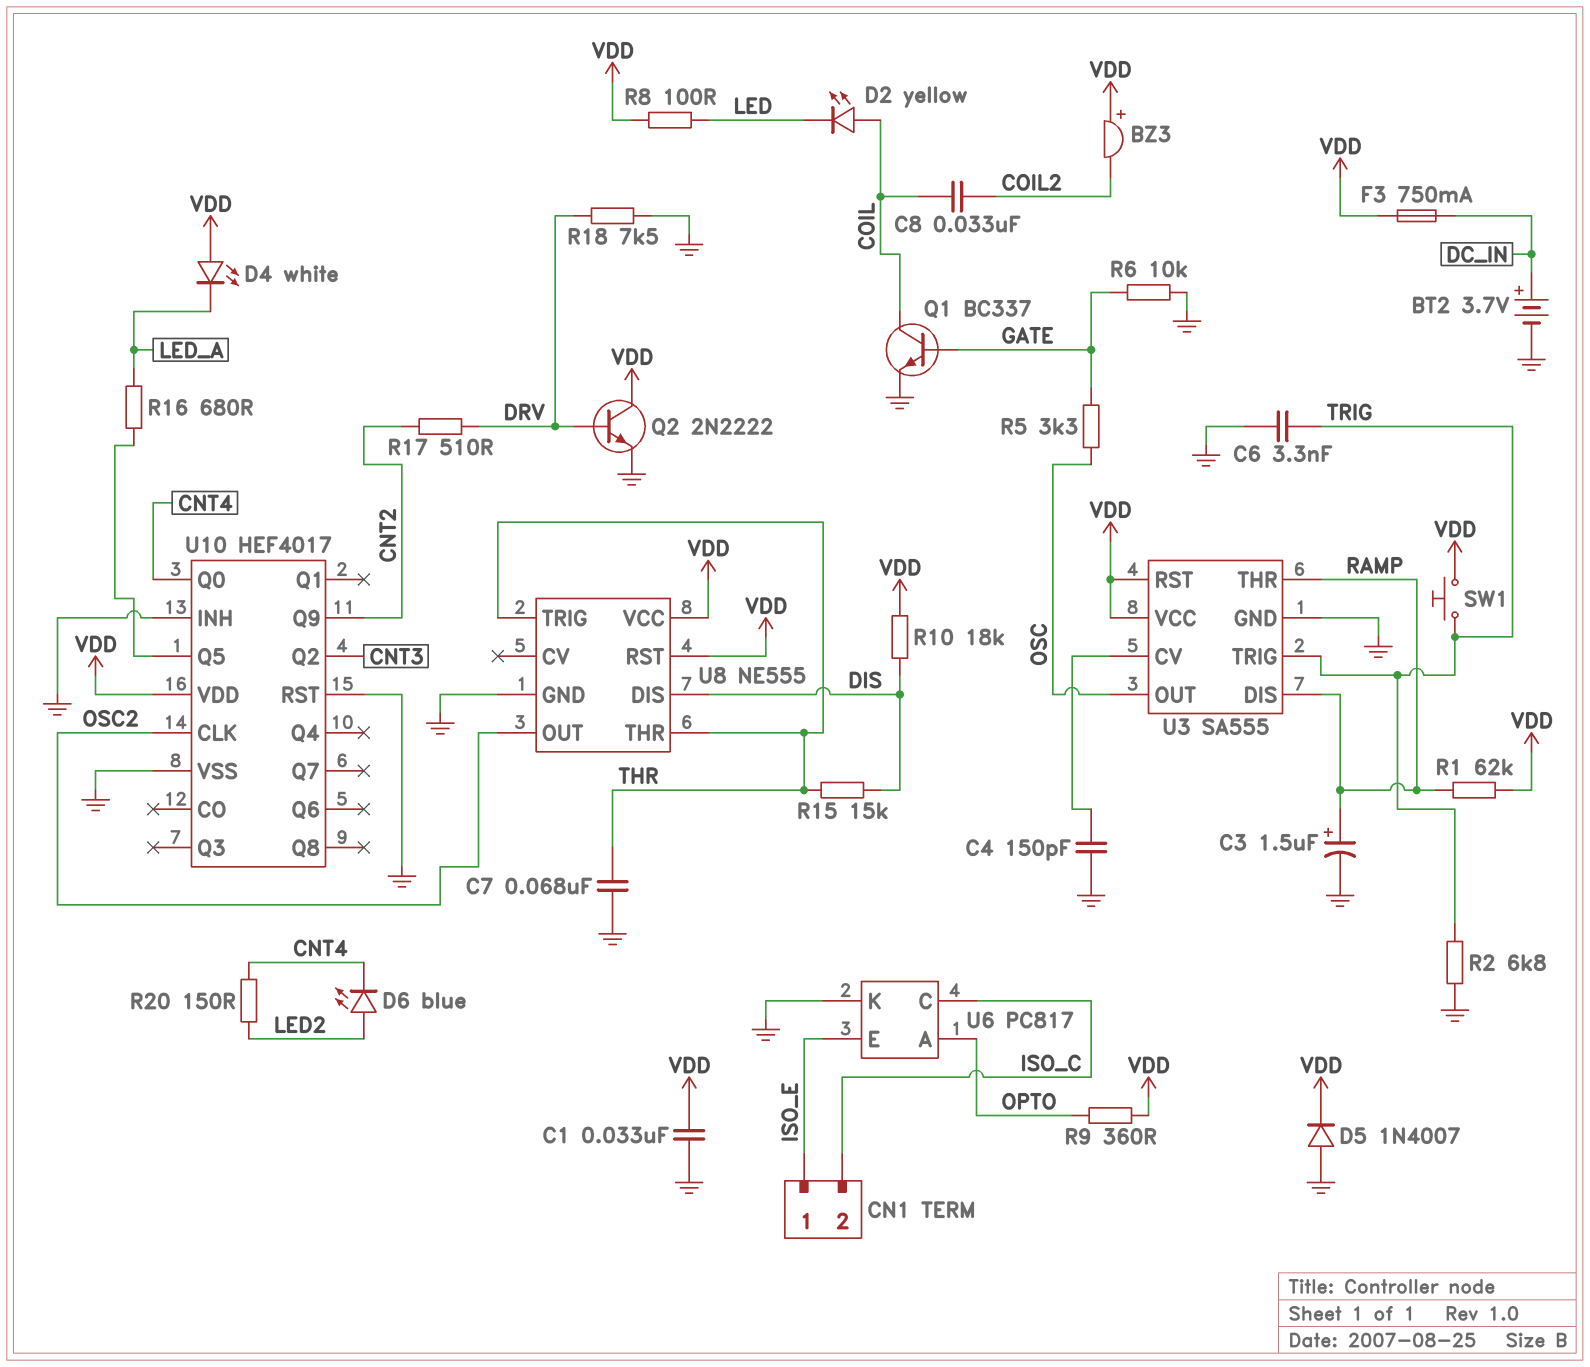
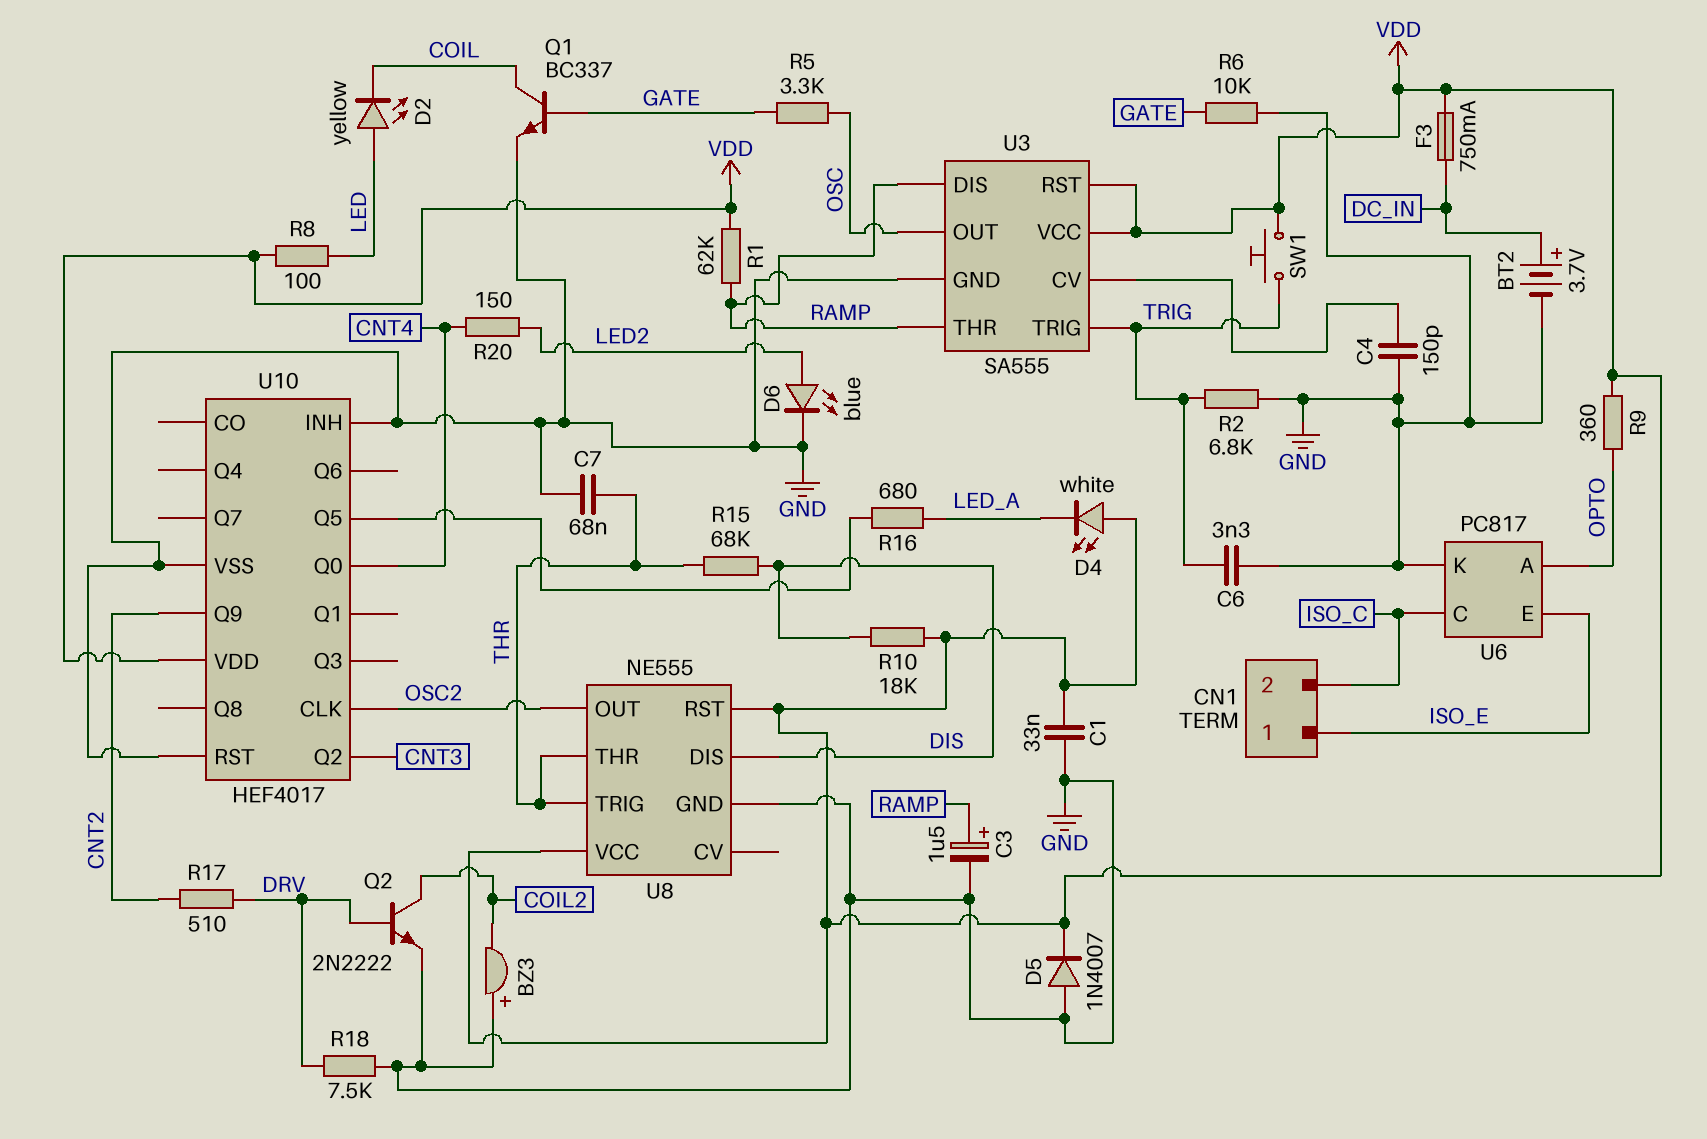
BZ3: buzzer (plus VDD, minus COIL2) -> buzzer (plus GND, minus COIL2)
C8: 33nF (COIL, COIL2) -> none
D2: LED yellow (A COIL, K LED) -> LED yellow (A LED, K COIL)
D6: LED blue (A LED2, K CNT4) -> LED blue (A LED2, K GND)
Q2: NPN 2N2222 (B DRV, C VDD, E GND) -> NPN 2N2222 (B DRV, C COIL2, E GND)
R15: 15k (DIS, THR) -> 68k (DIS, THR)

